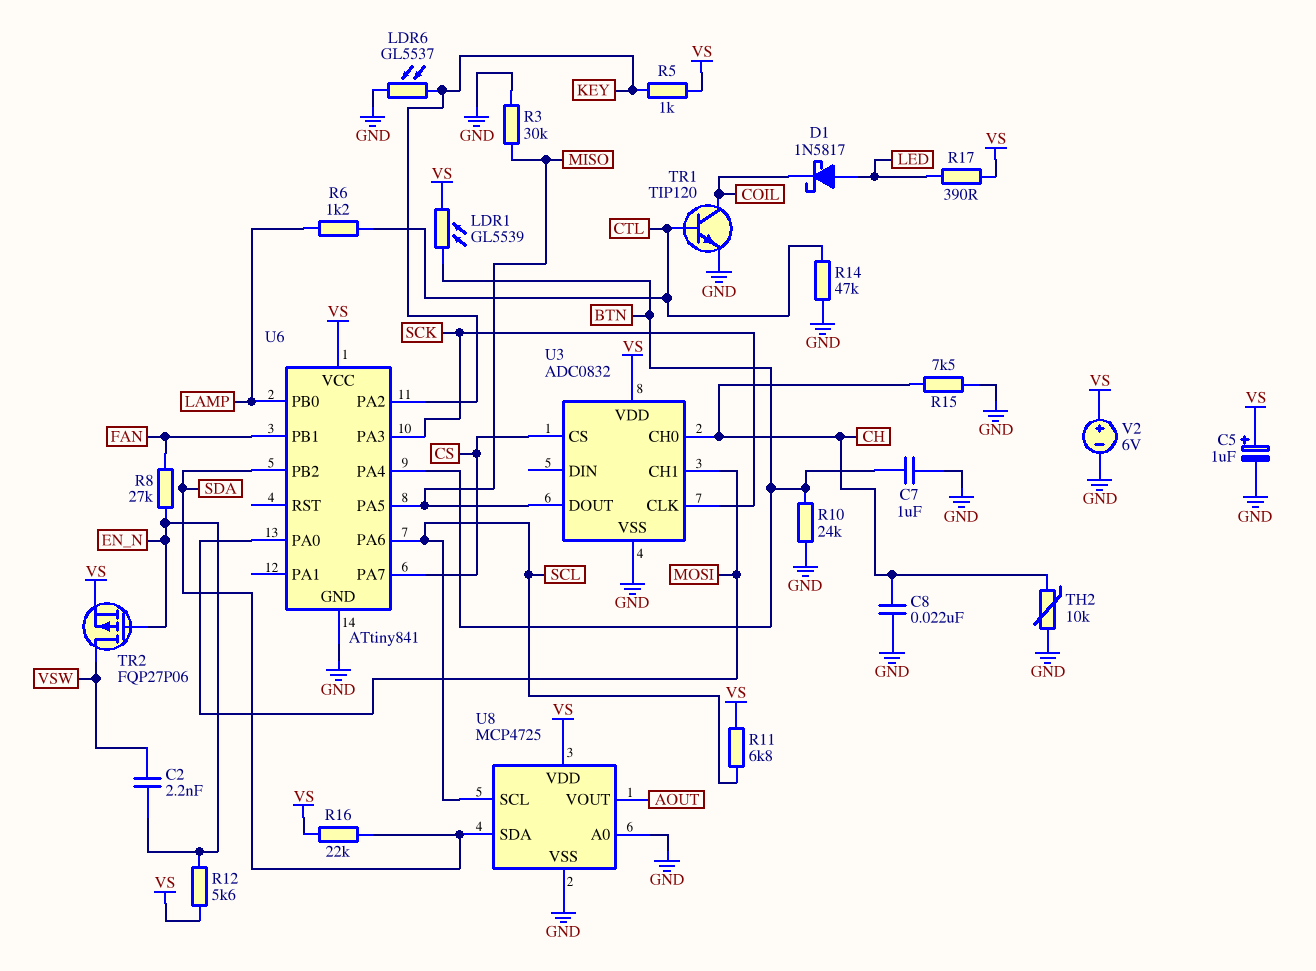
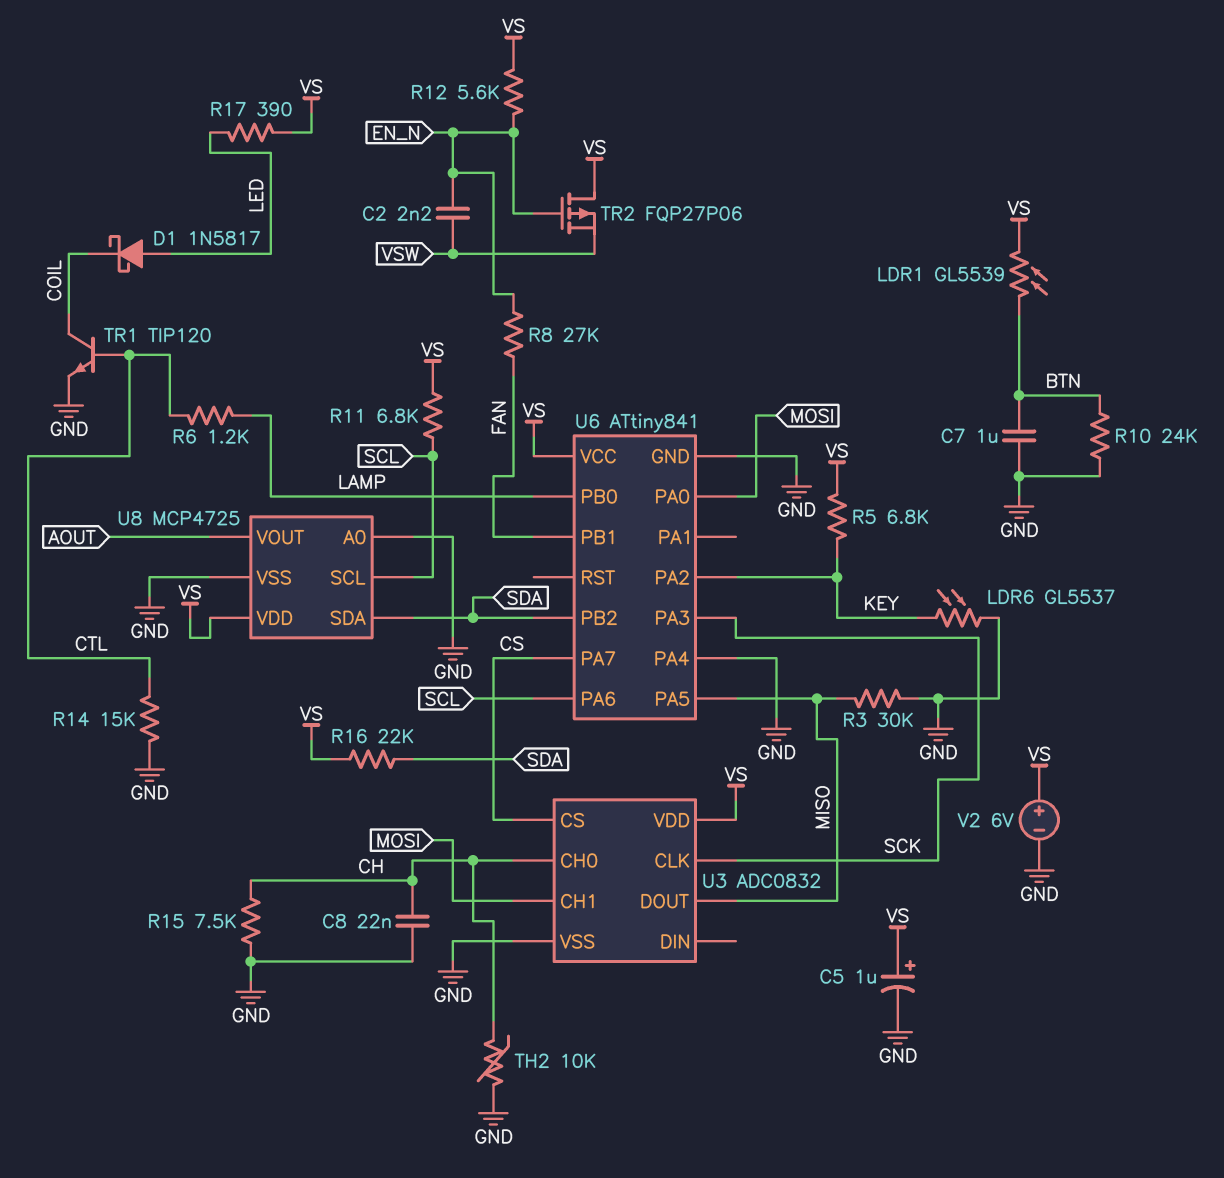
R5: 1k (KEY, VS) -> 6.8k (KEY, VS)
R14: 47k (CTL, GND) -> 15k (CTL, GND)
TR2: PMOS FQP27P06 (G EN_N, D VSW, S VS) -> PMOS FQP27P06 (G EN_N, D VS, S VSW)
U6 pin PA4: BTN -> GND

